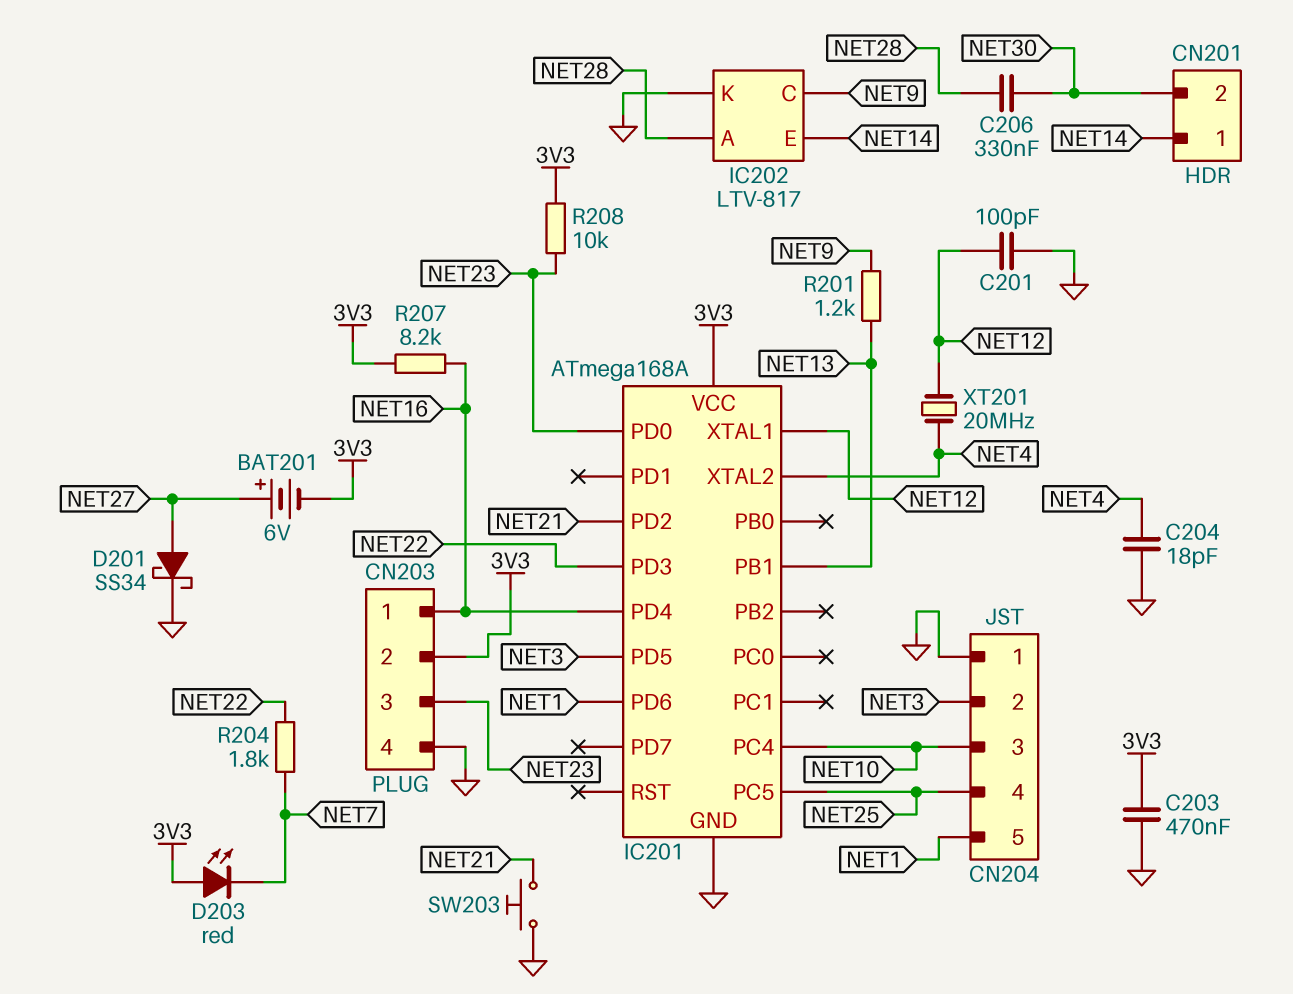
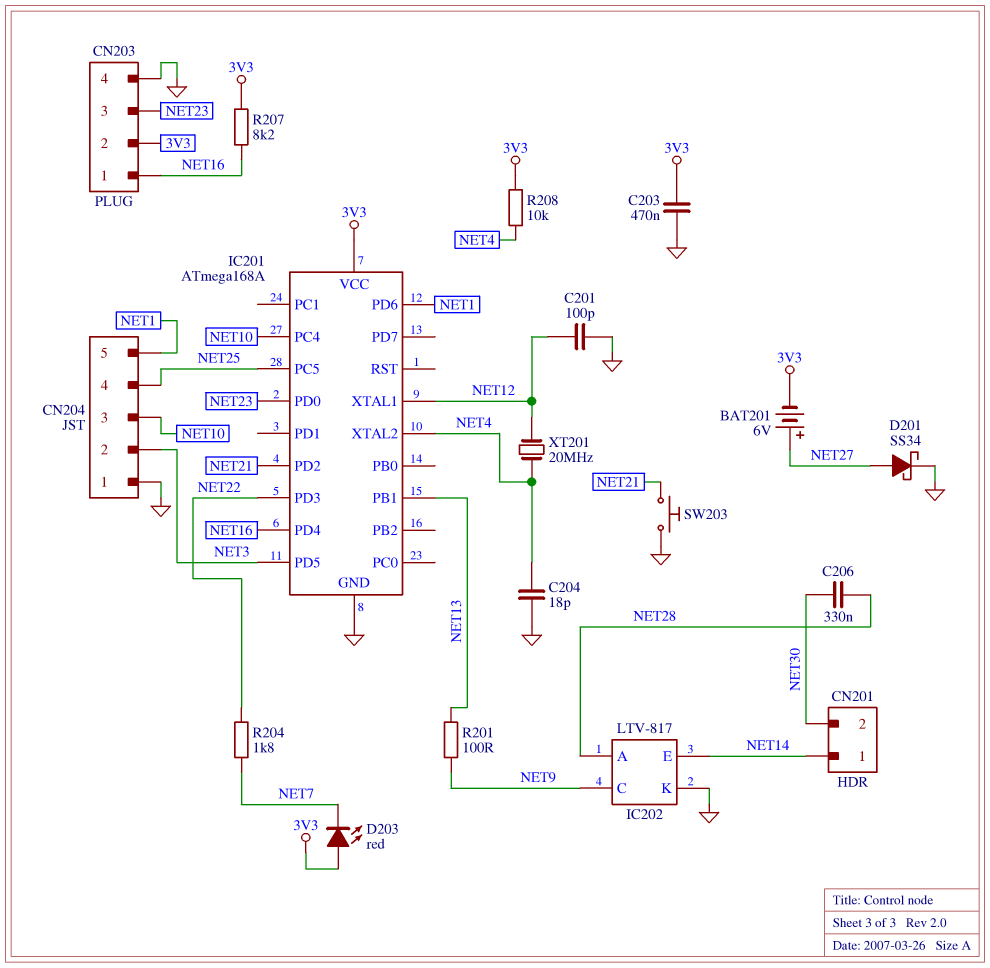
R201: 1.2k (NET9, NET13) -> 100 (NET9, NET13)
R208: 10k (3V3, NET23) -> 10k (3V3, NET4)

